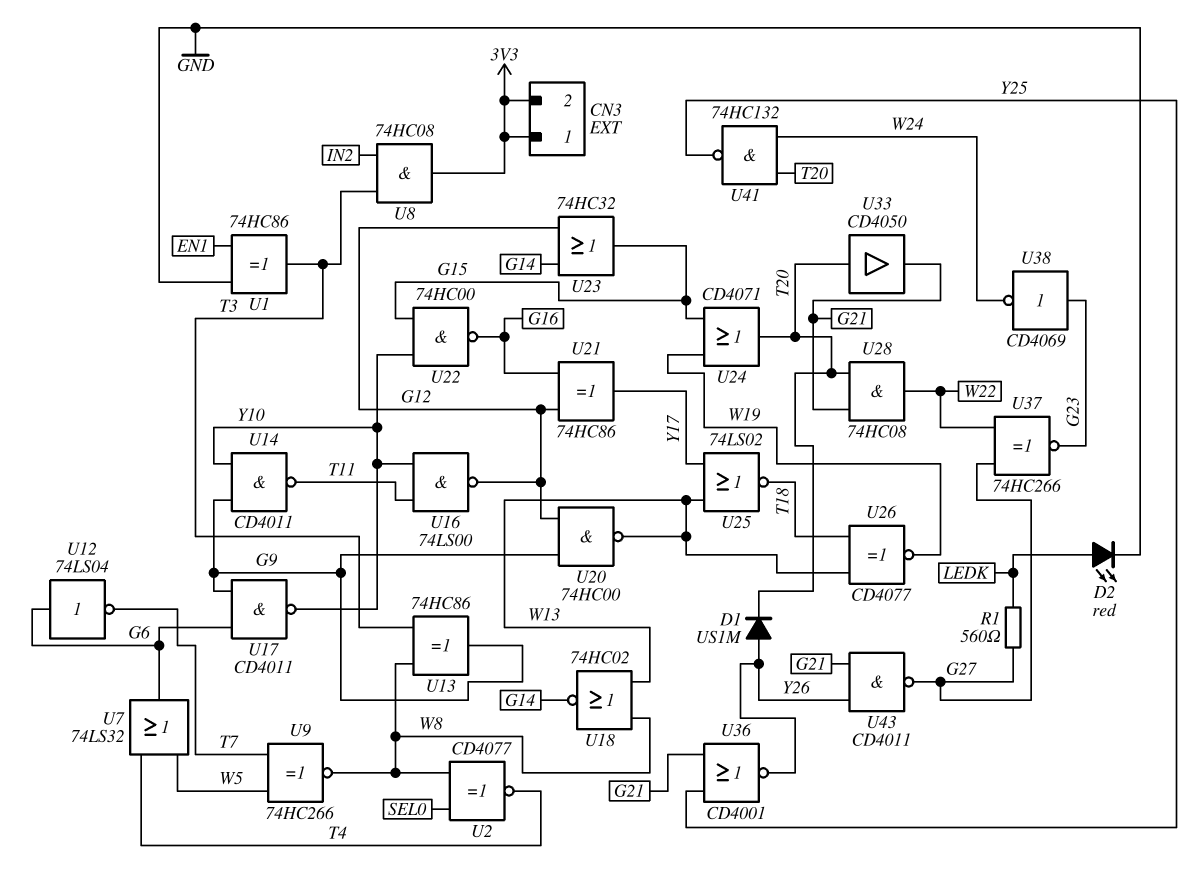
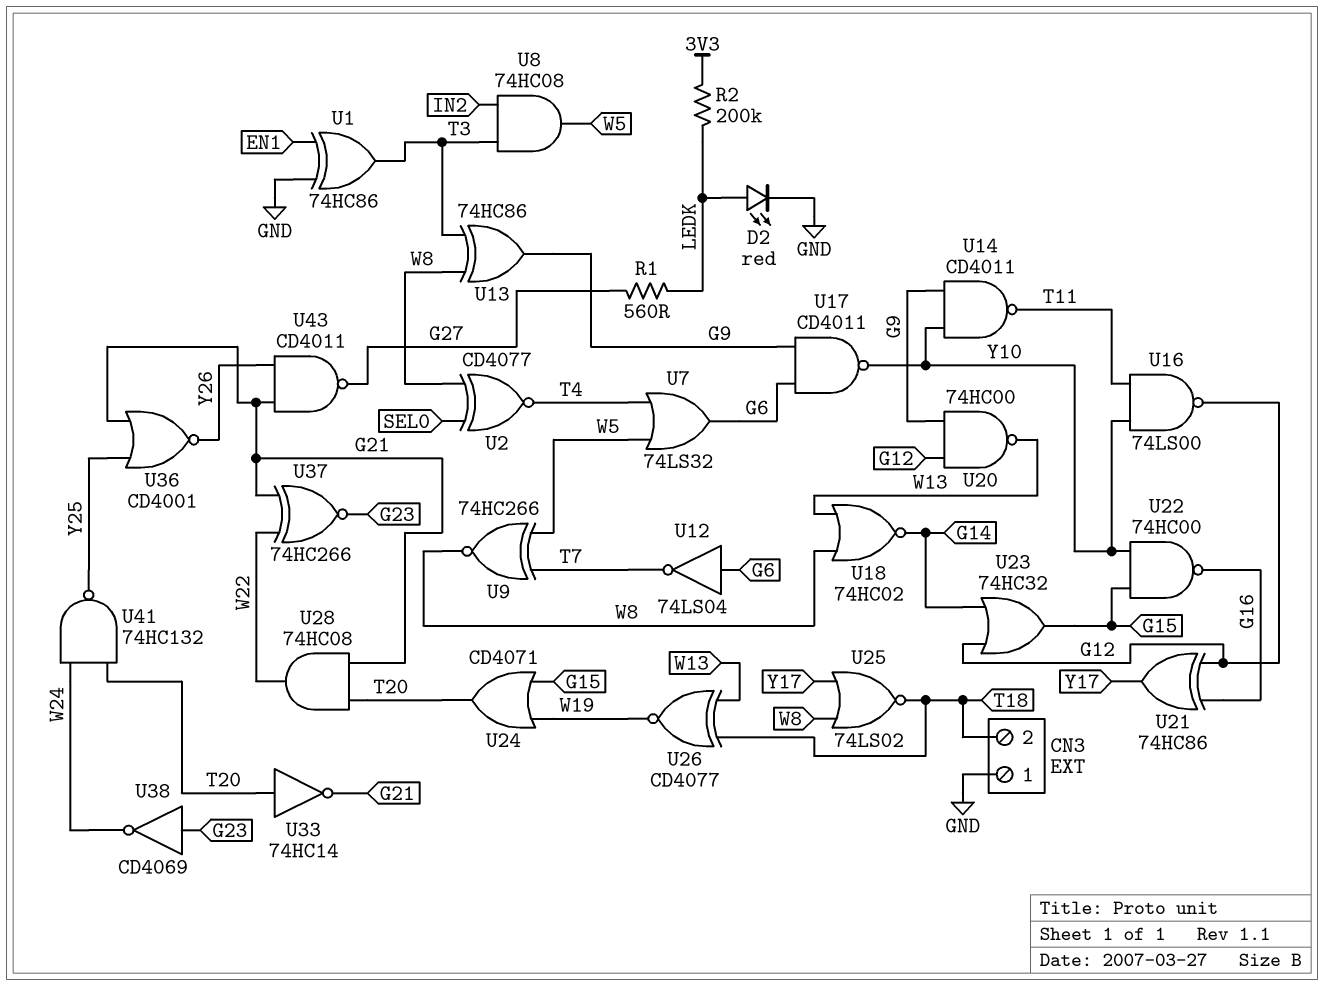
CN3 pin 1: 3V3 -> GND
CN3 pin 2: 3V3 -> T18
D1: diode US1M (A Y26, K T20) -> none
R2: none -> 200k (3V3, LEDK)
U8: AND 74HC08 (in IN2, in T3, out 3V3) -> AND 74HC08 (in IN2, in T3, out W5)
U25: NOR 74LS02 (in W13, in Y17, out T18) -> NOR 74LS02 (in W8, in Y17, out T18)
U33: buffer CD4050 (in T20, out G21) -> NOT 74HC14 (in T20, out G21)
U37: XNOR 74HC266 (in G27, in W22, out G23) -> XNOR 74HC266 (in G21, in W22, out G23)

